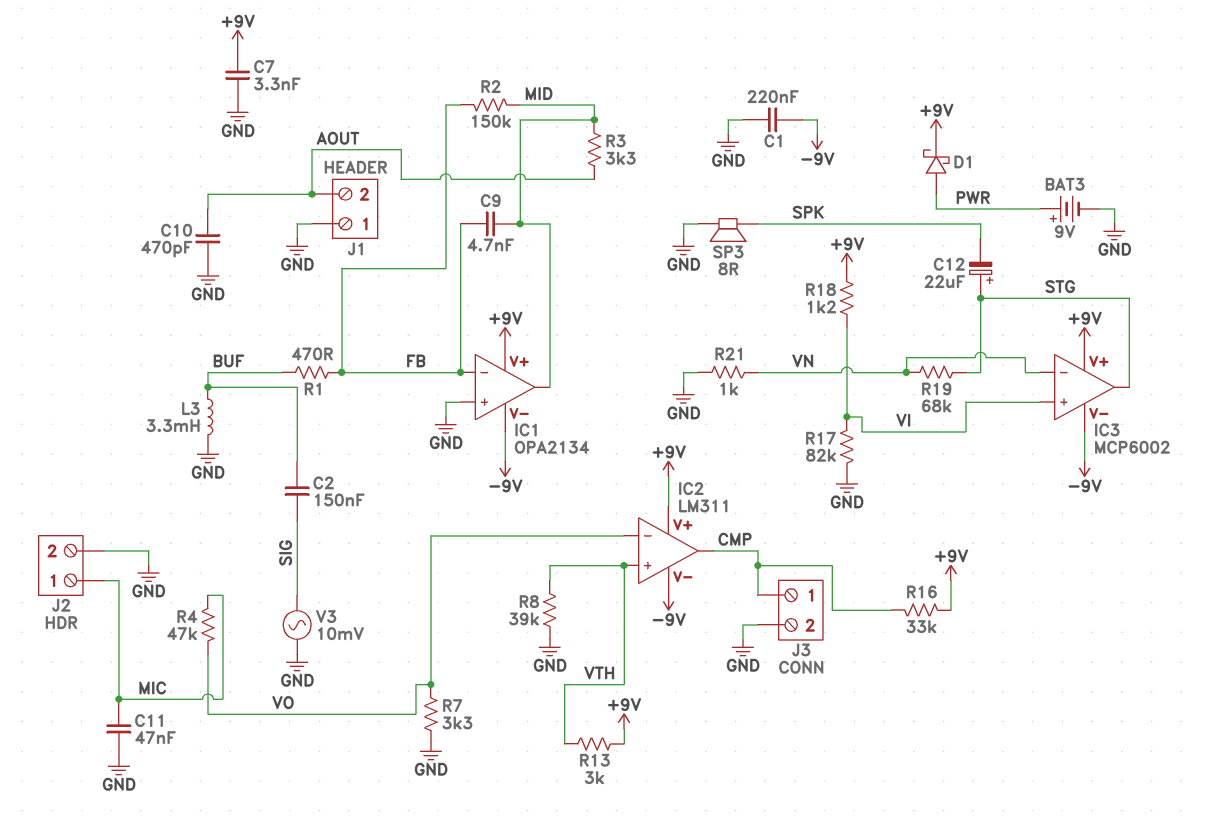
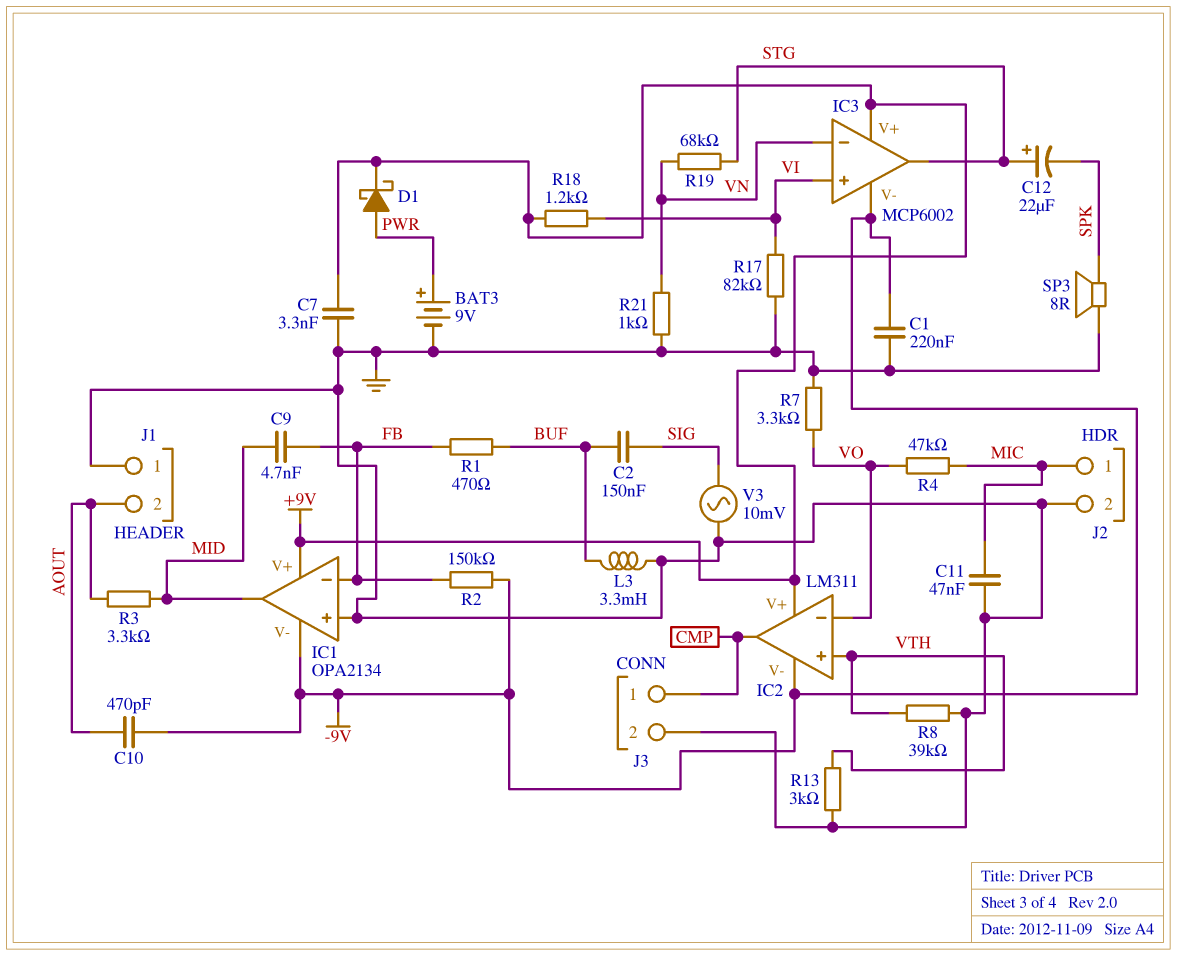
C10: 470pF (AOUT, GND) -> 470pF (-9V, AOUT)
R2: 150k (FB, MID) -> 150k (-9V, FB)
R13: 3k (+9V, VTH) -> 3k (GND, VTH)
R16: 33k (+9V, CMP) -> none

